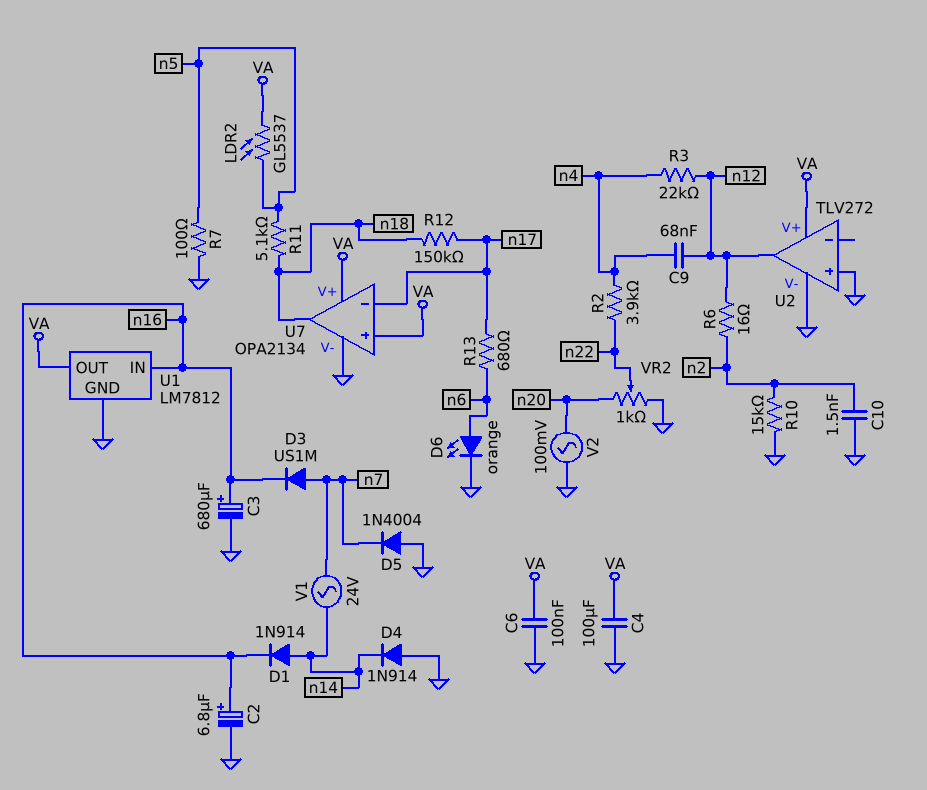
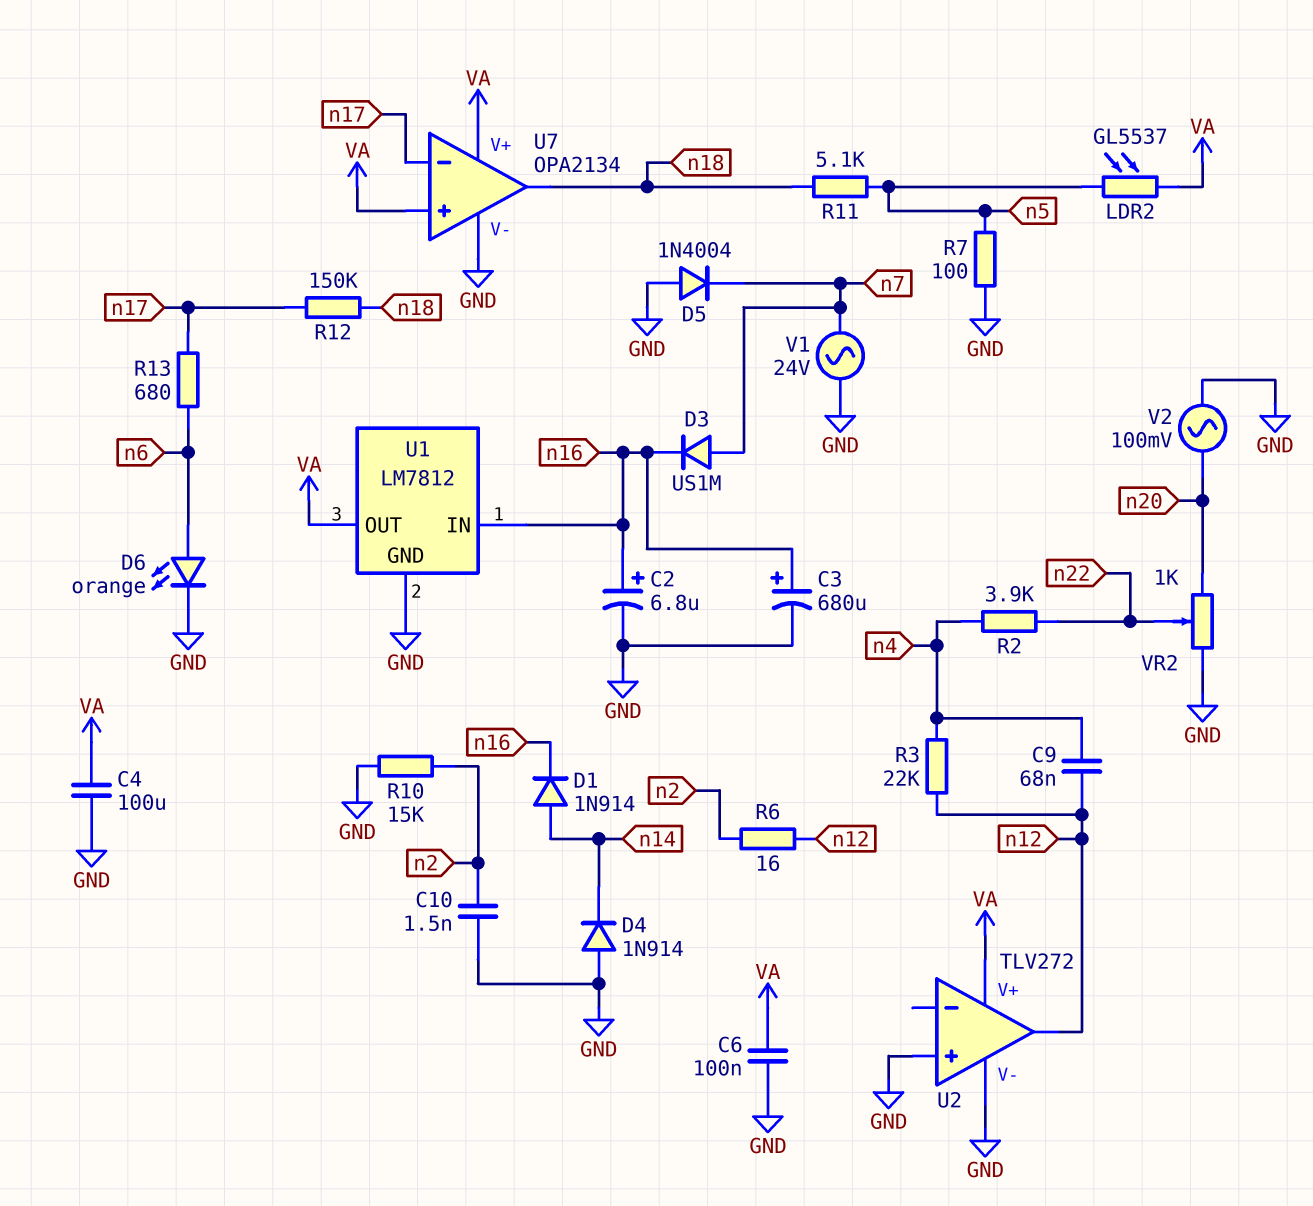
V1: AC 24V (n7, n14) -> AC 24V (GND, n7)

